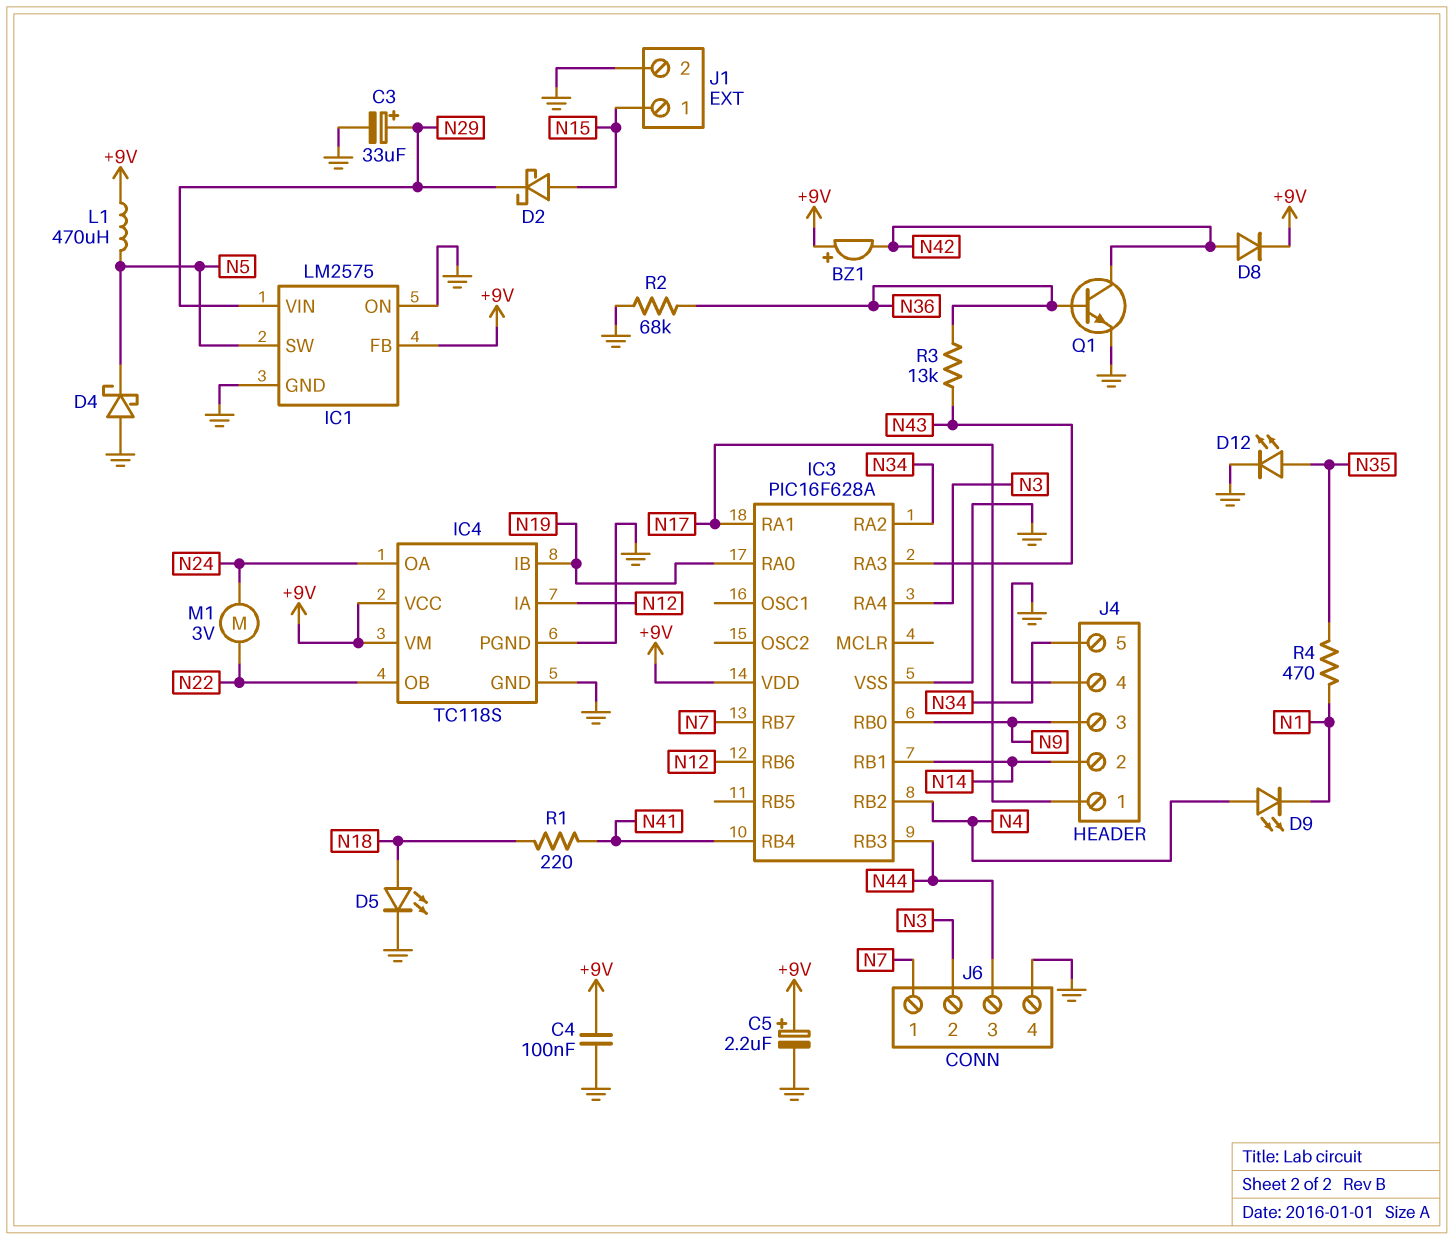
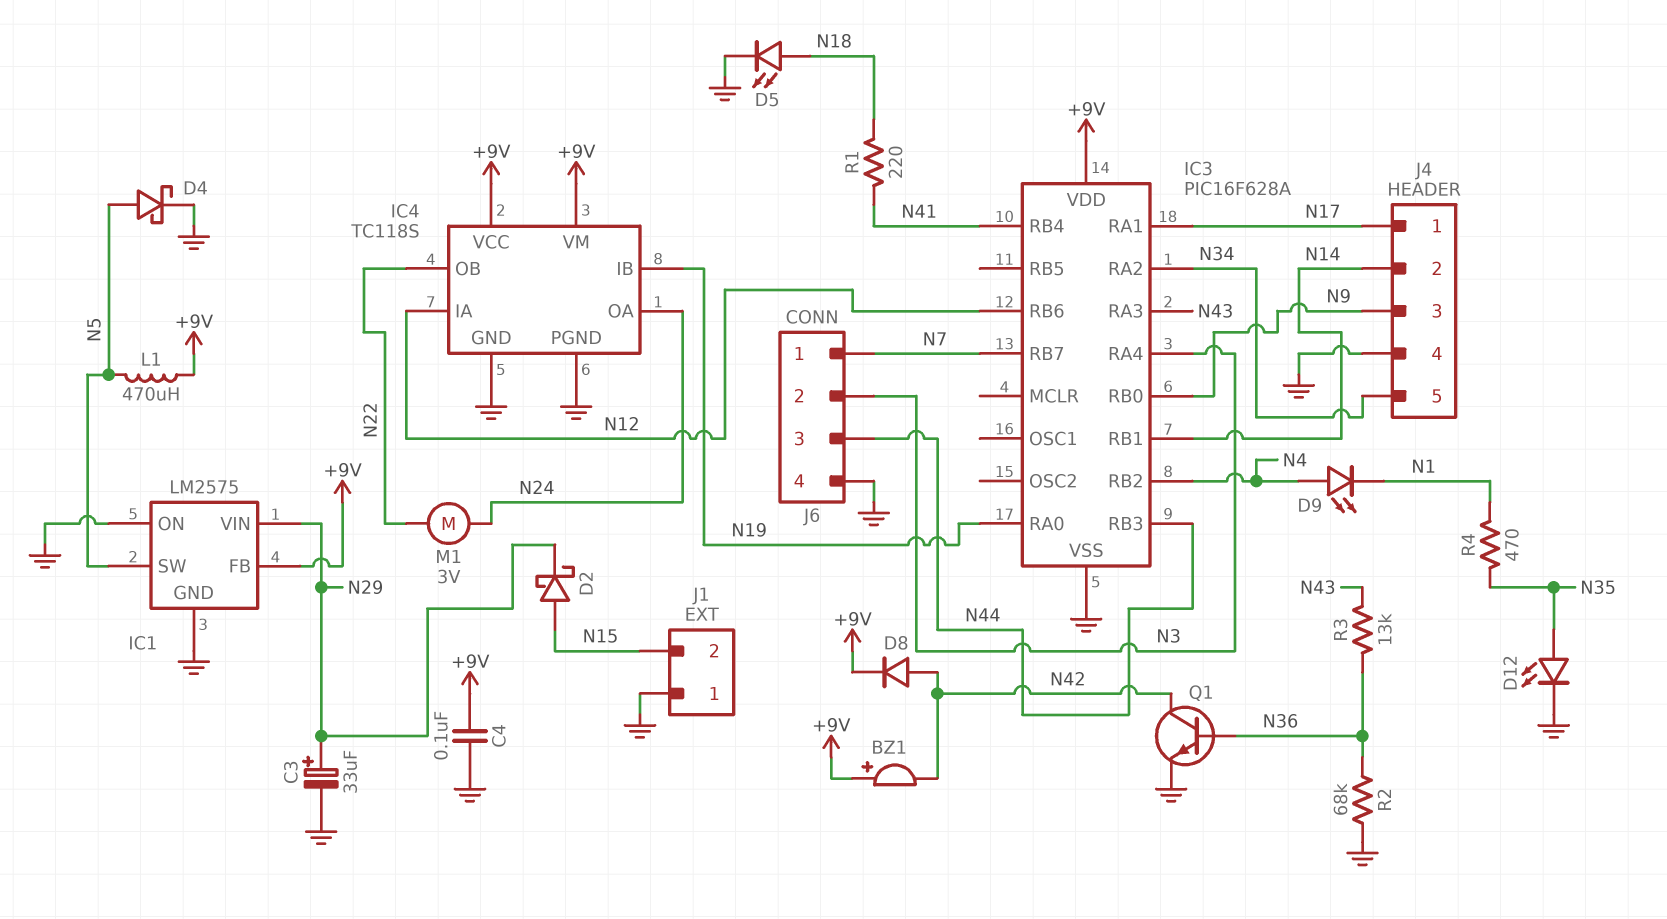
C5: 2.2uF (plus +9V, minus GND) -> none
D4: schottky (A GND, K N5) -> schottky (A N5, K GND)
J1 pin 1: N15 -> GND
J1 pin 2: GND -> N15

